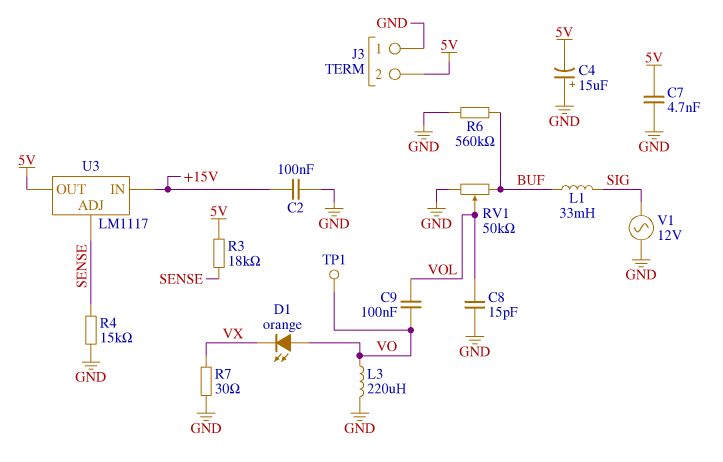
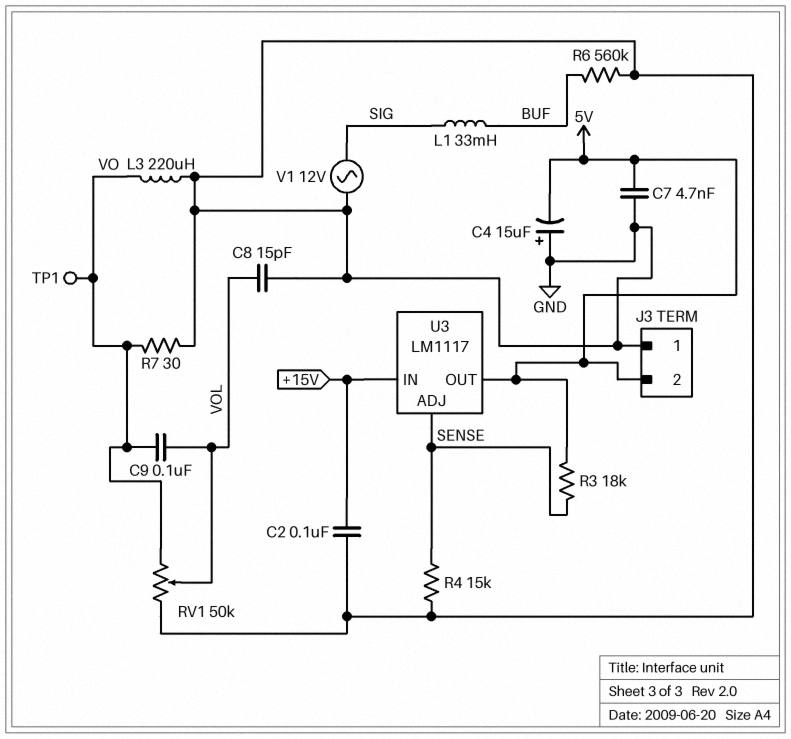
D1: LED orange (A VO, K VX) -> none
R7: 30 (GND, VX) -> 30 (GND, VO)
RV1: 50k (BUF, GND, wiper VOL) -> 50k (GND, VO, wiper VOL)

